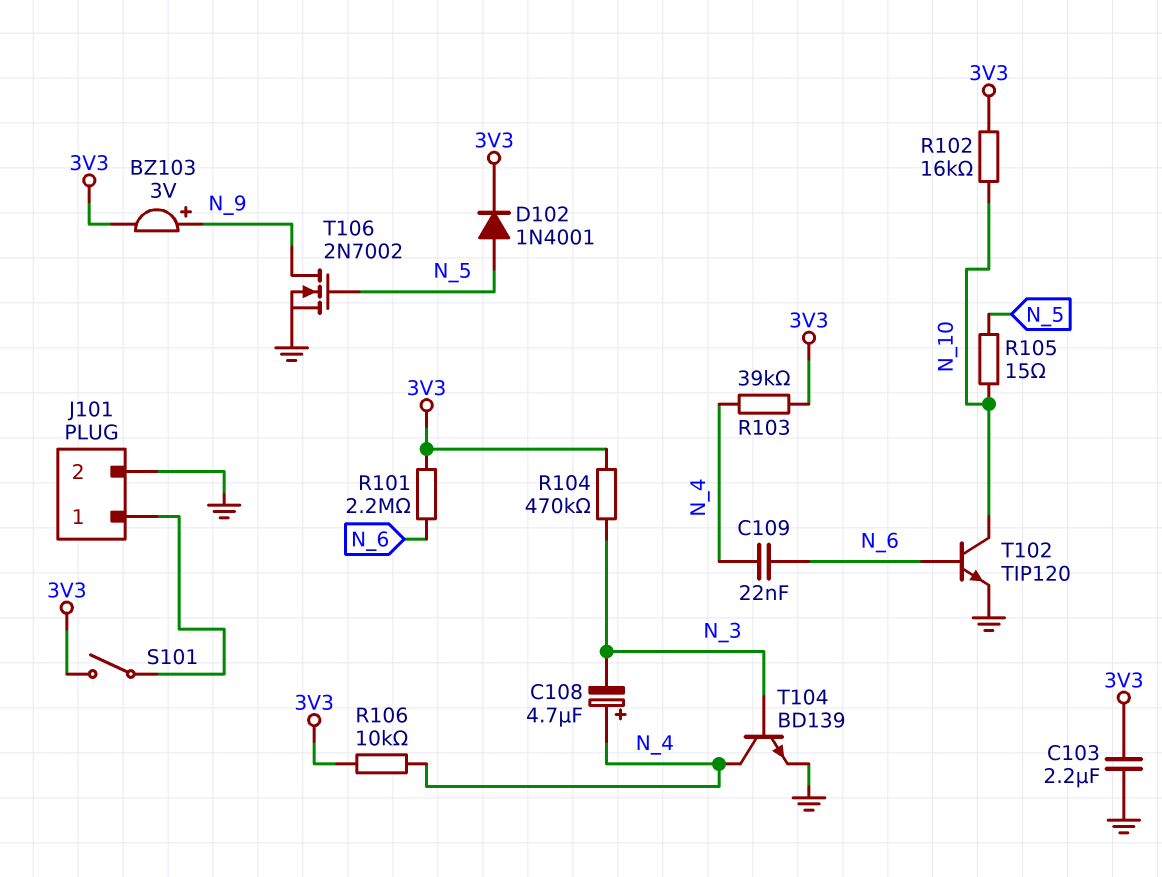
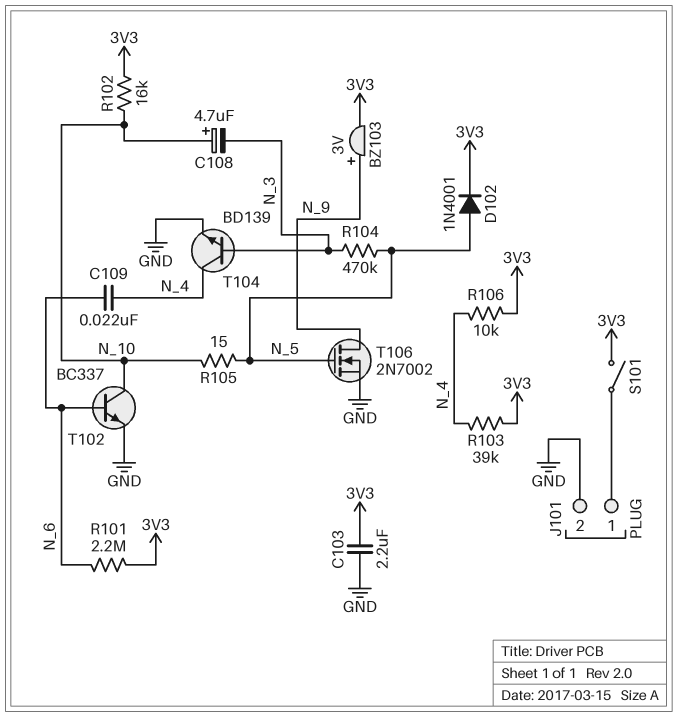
C108: 4.7uF (plus N_4, minus N_3) -> 4.7uF (plus N_10, minus N_3)
R104: 470k (3V3, N_3) -> 470k (N_3, N_5)
T102: NPN TIP120 (B N_6, C N_10, E GND) -> NPN BC337 (B N_6, C N_10, E GND)

